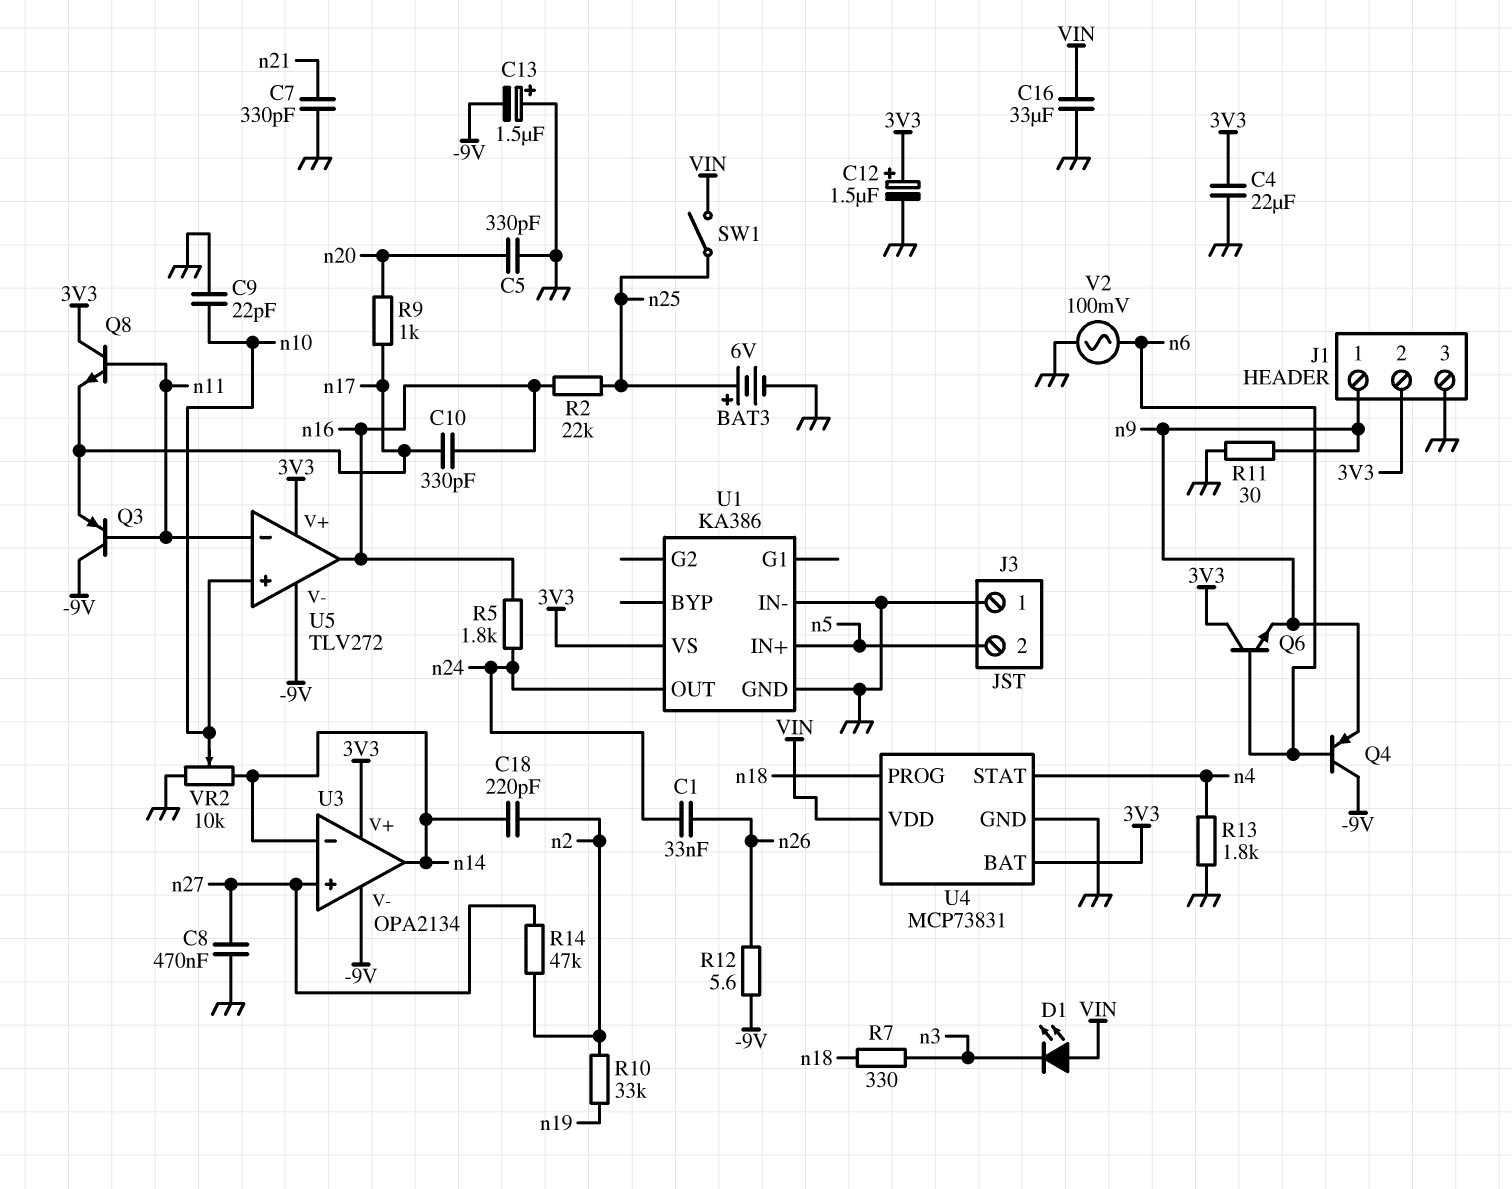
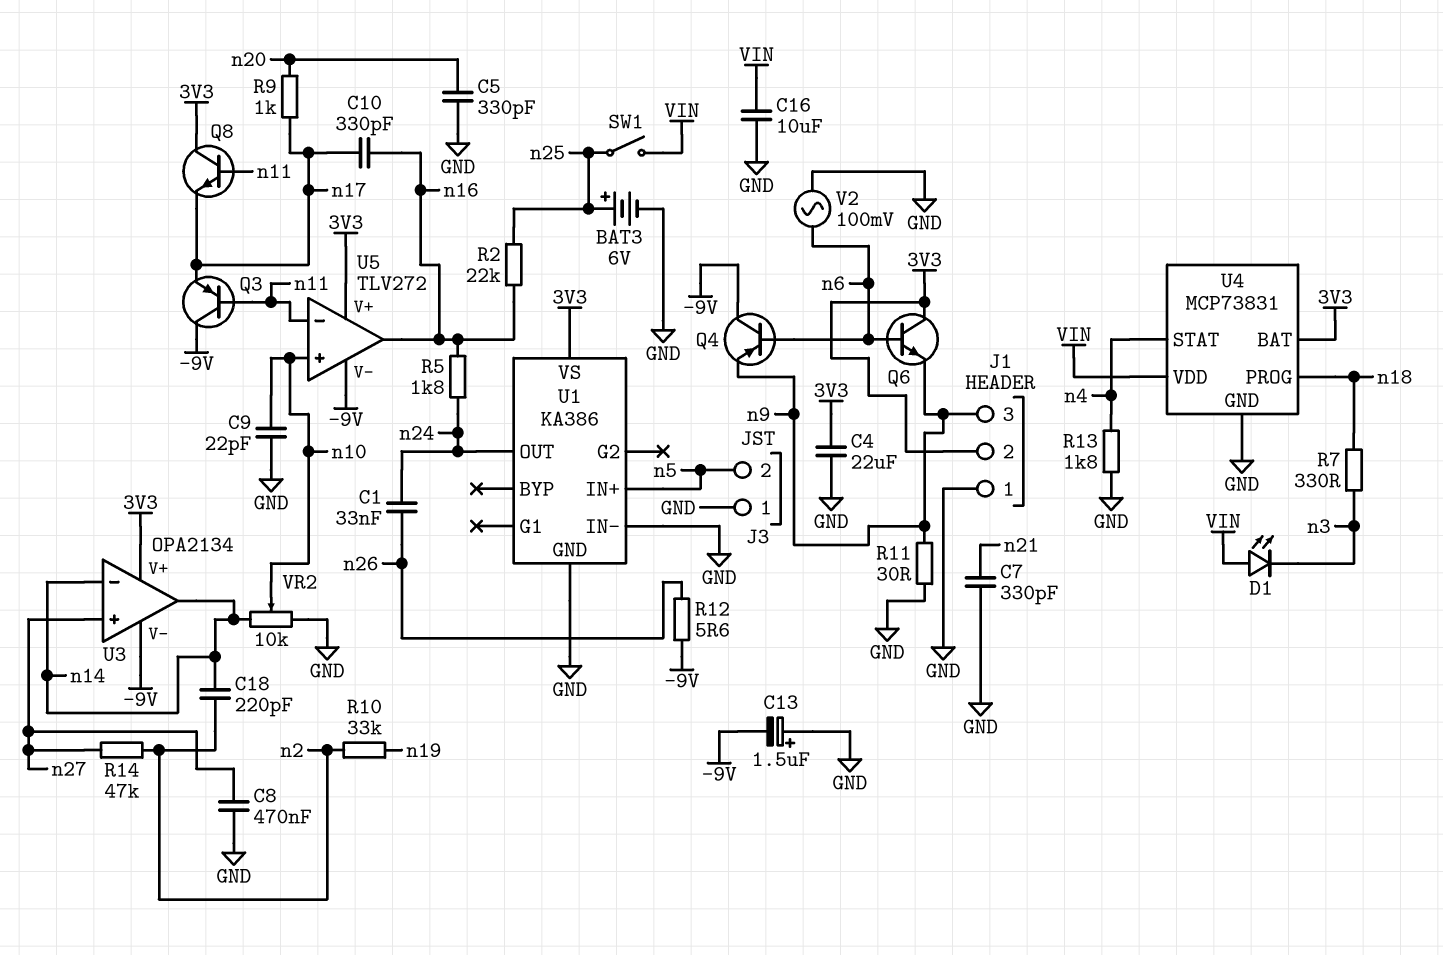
C12: 1.5uF (plus 3V3, minus GND) -> none
C16: 33uF (GND, VIN) -> 10uF (GND, VIN)
J1 pin 1: n9 -> GND
J1 pin 3: GND -> n9

